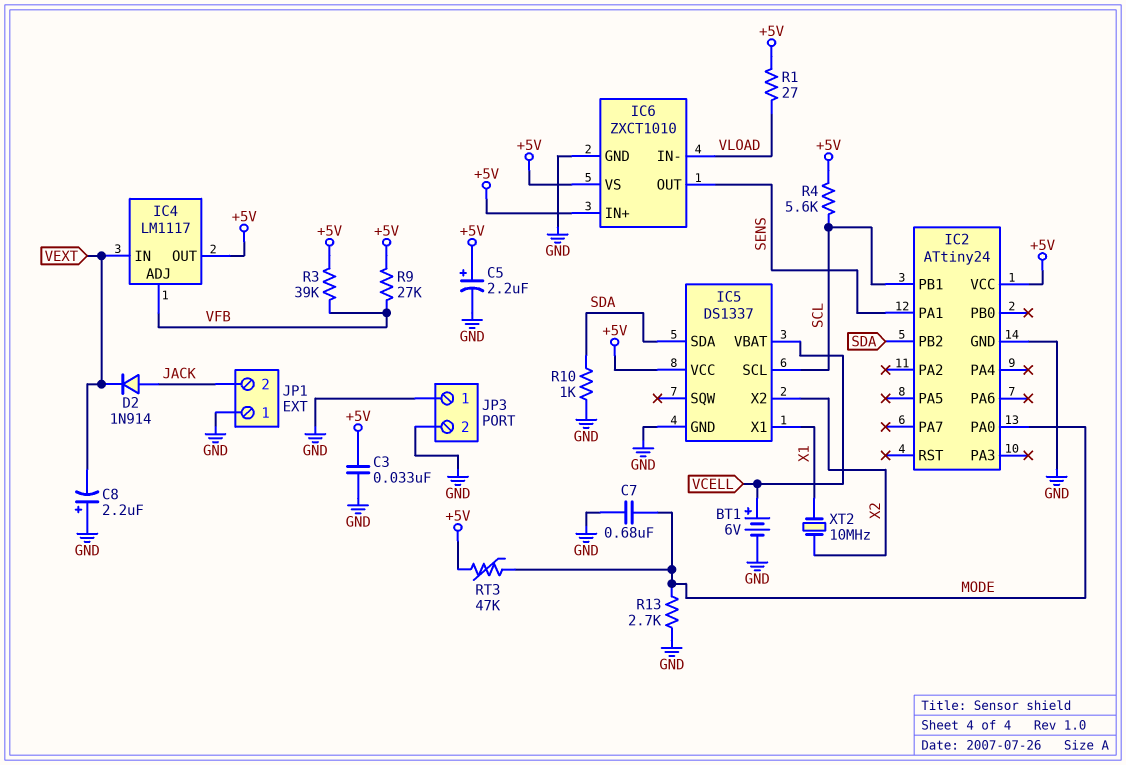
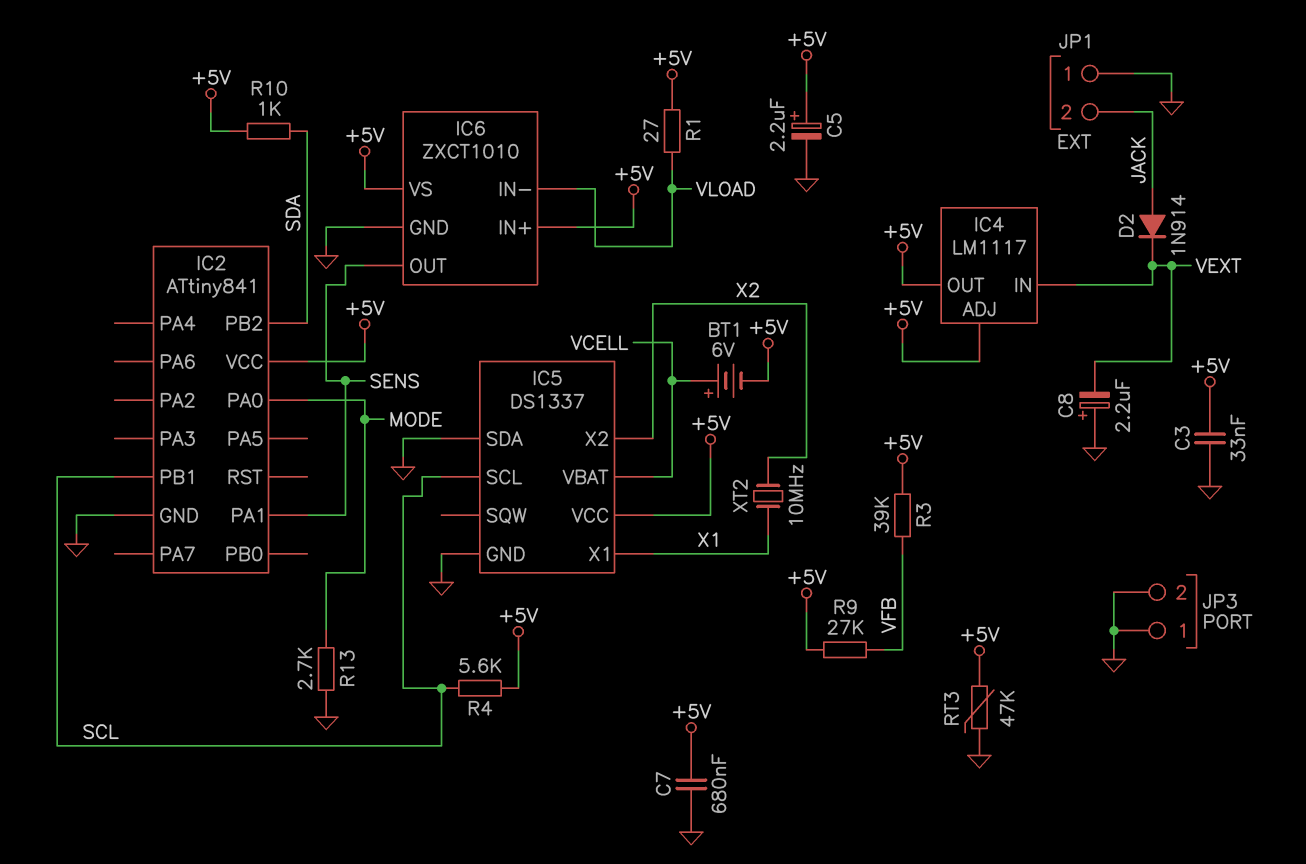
BT1: 6V (plus VCELL, minus GND) -> 6V (plus VCELL, minus +5V)
C7: 680nF (GND, MODE) -> 680nF (+5V, GND)
IC2: ATtiny24 -> ATtiny841
IC4 pin ADJ: VFB -> +5V
IC5 pin SDA: SDA -> GND
R10: 1k (GND, SDA) -> 1k (+5V, SDA)
RT3: 47k (+5V, MODE) -> 47k (+5V, GND)

